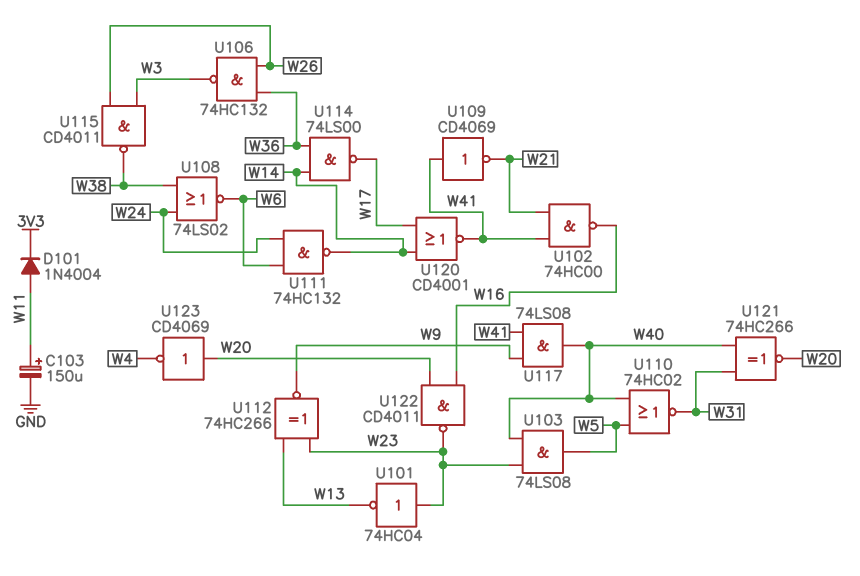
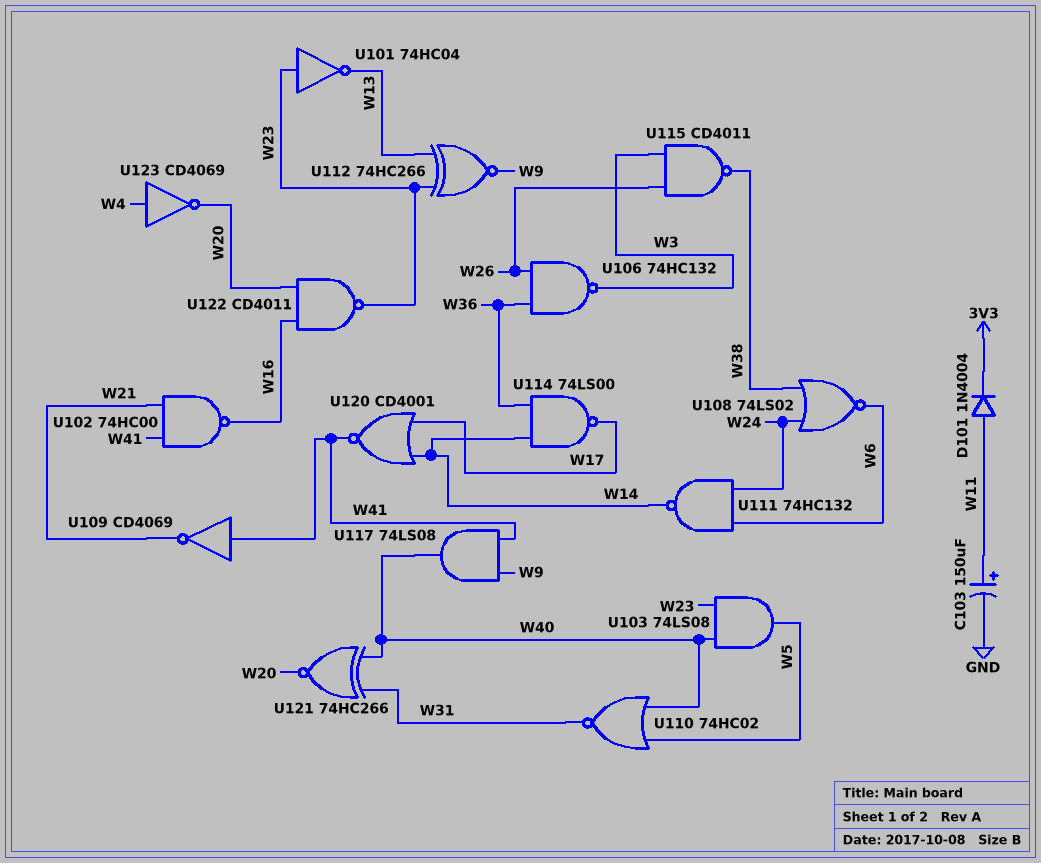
U123: NOT CD4069 (in W20, out W4) -> NOT CD4069 (in W4, out W20)

